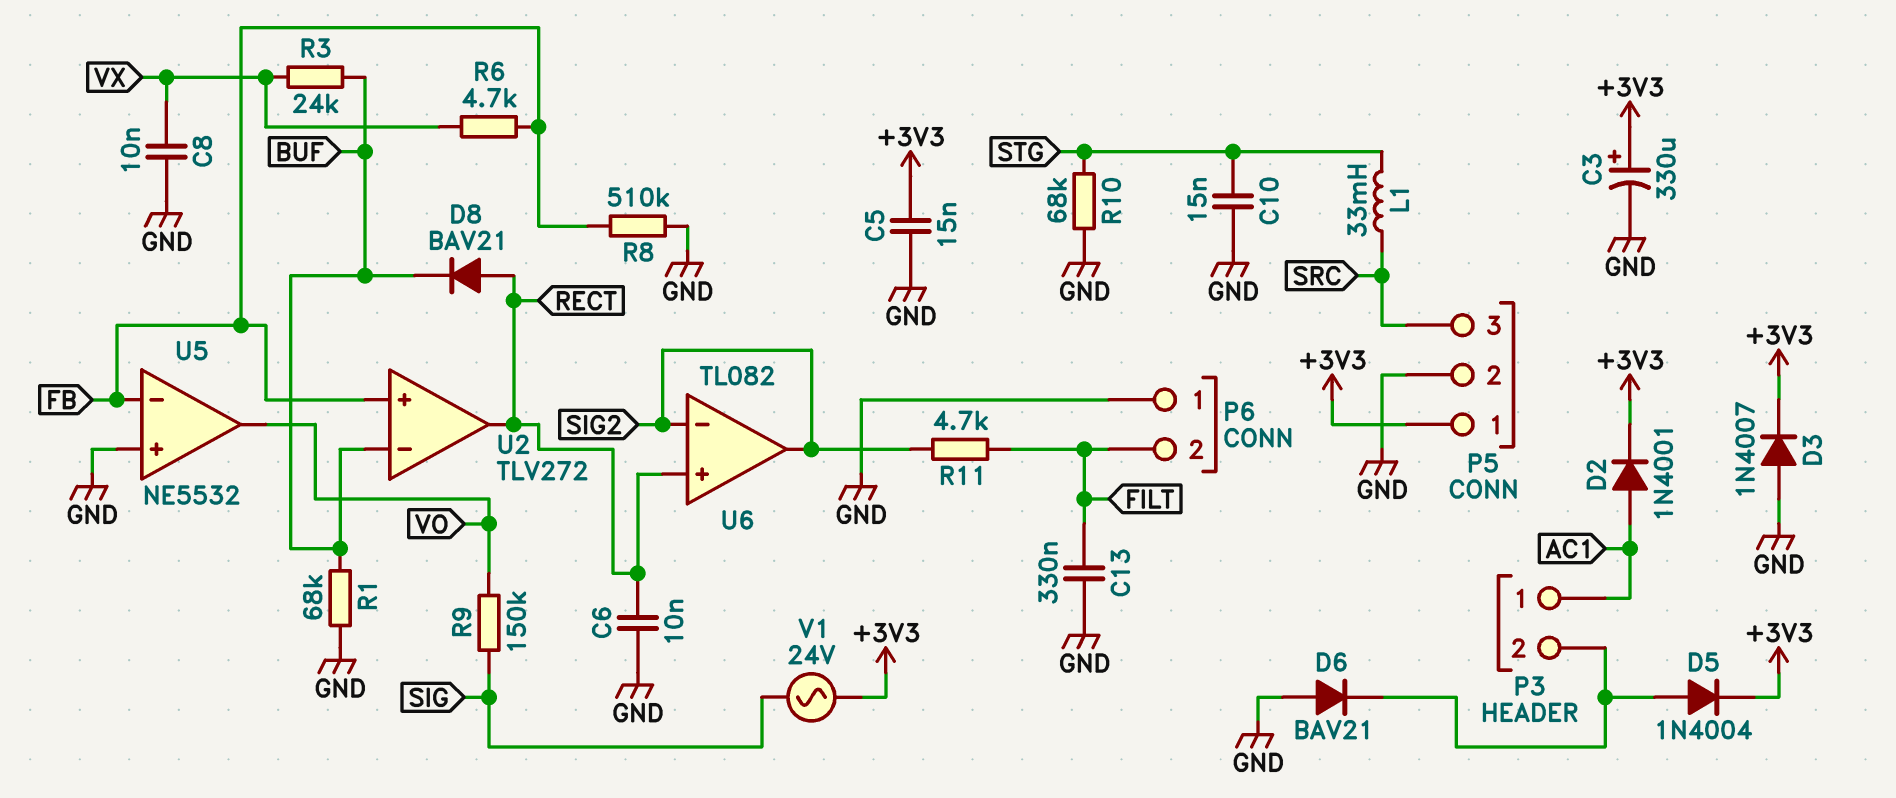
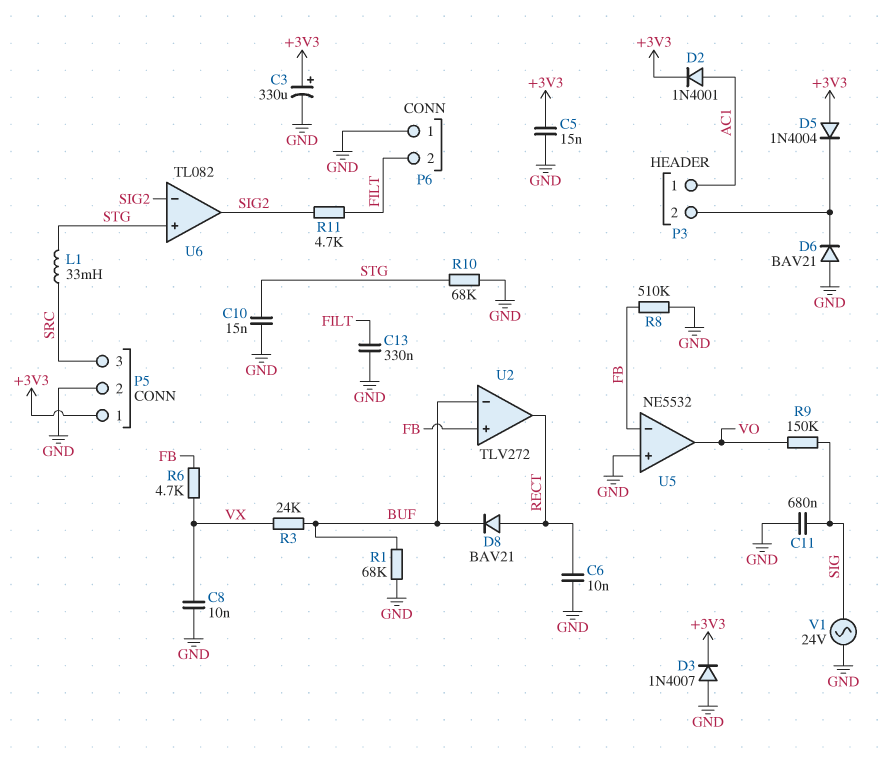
C11: none -> 680nF (GND, SIG)
D5: diode 1N4004 (A P3/2, K +3V3) -> diode 1N4004 (A +3V3, K P3/2)
U6 pin in+: RECT -> STG
V1: AC 24V (+3V3, SIG) -> AC 24V (GND, SIG)

